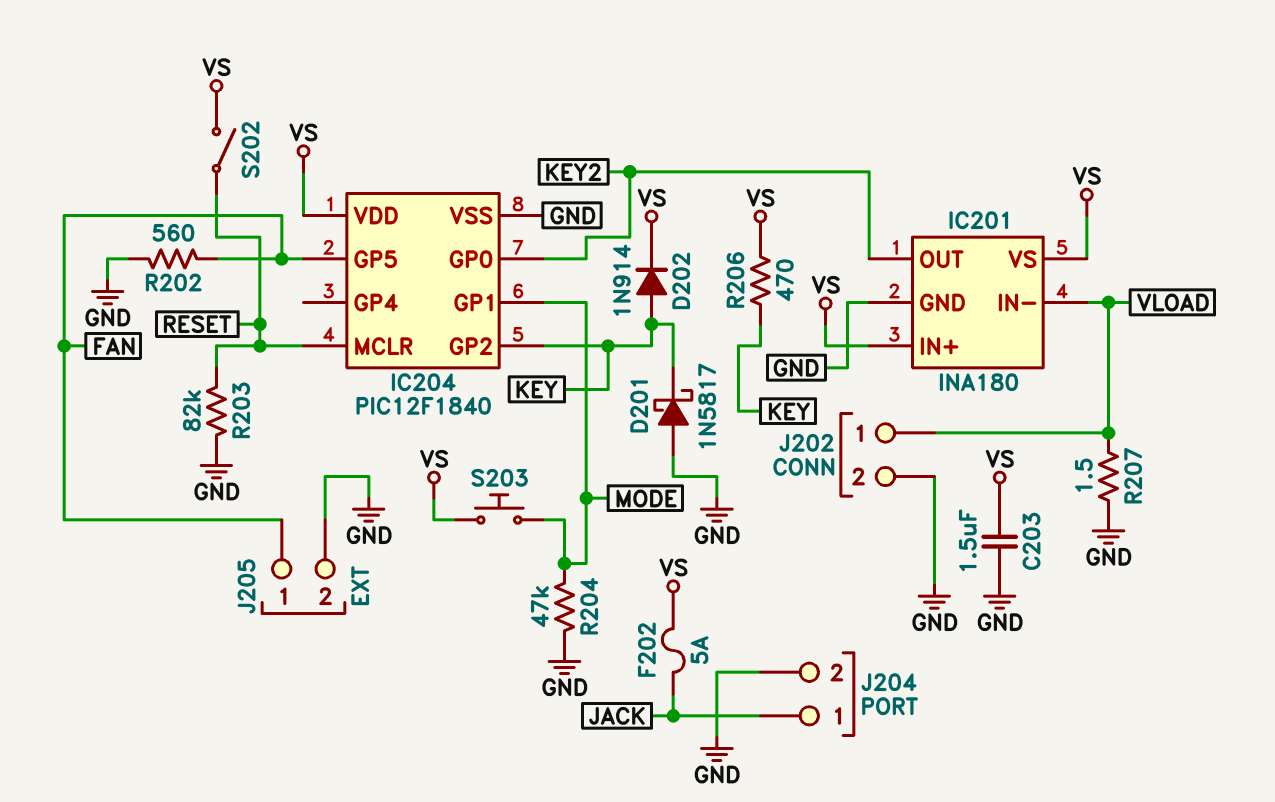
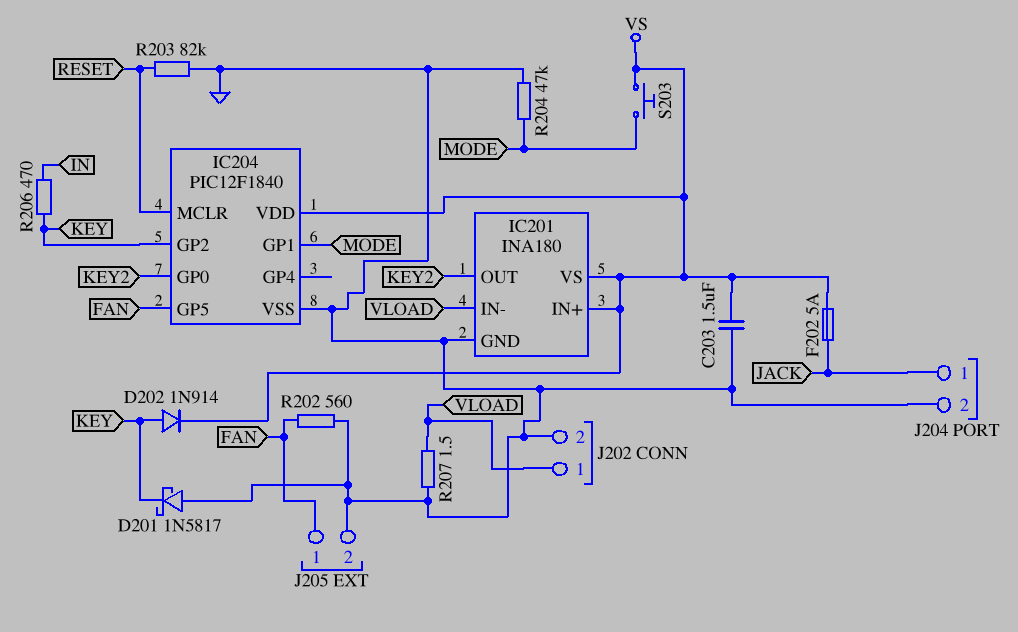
R206: 470 (KEY, VS) -> 470 (IN, KEY)
S202: switch (RESET, VS) -> none

